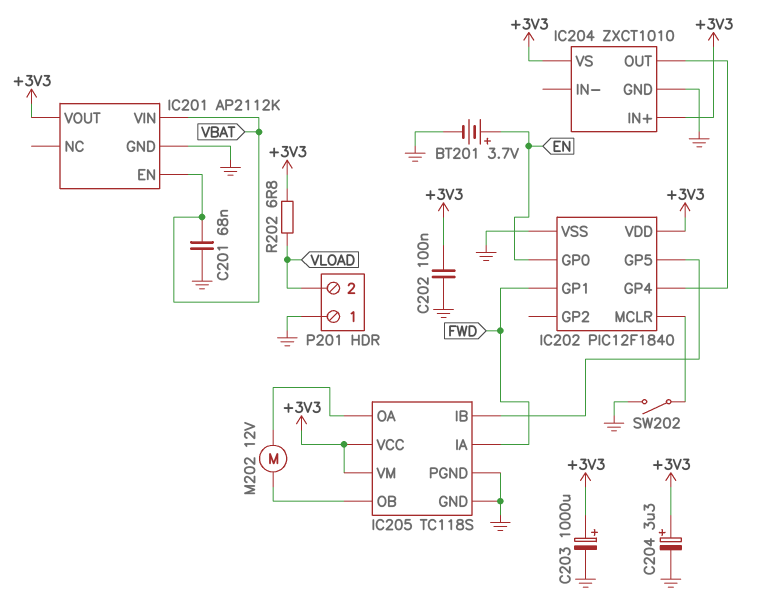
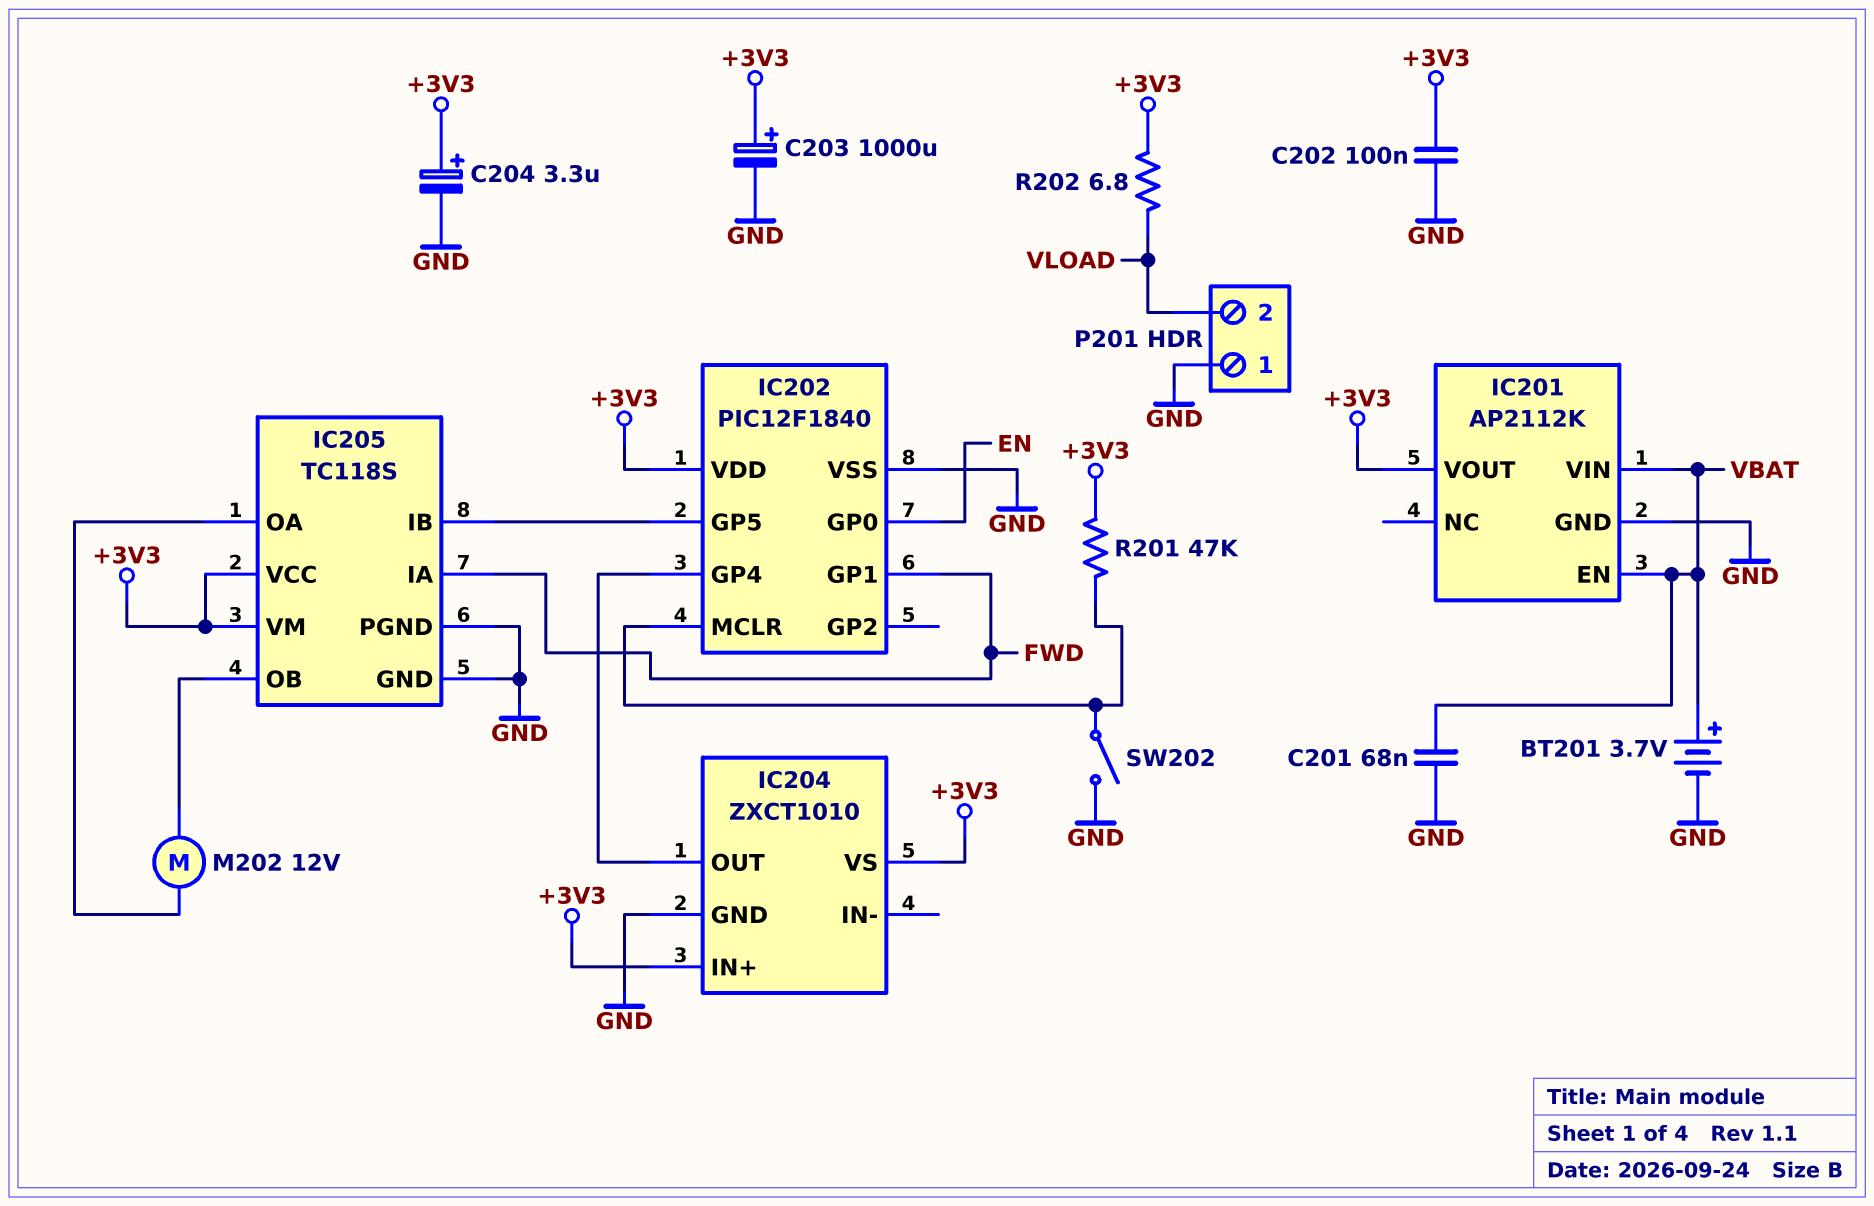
BT201: 3.7V (plus EN, minus GND) -> 3.7V (plus VBAT, minus GND)
R201: none -> 47k (+3V3, IC202/MCLR)

